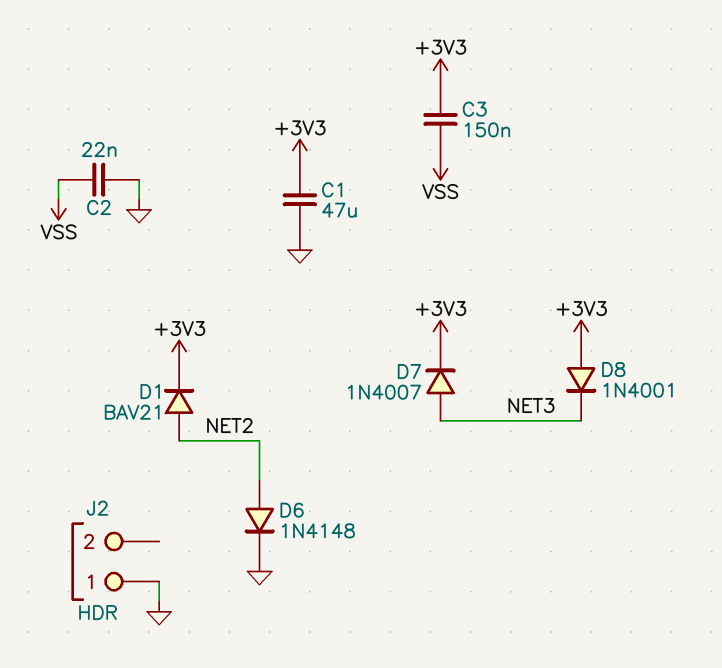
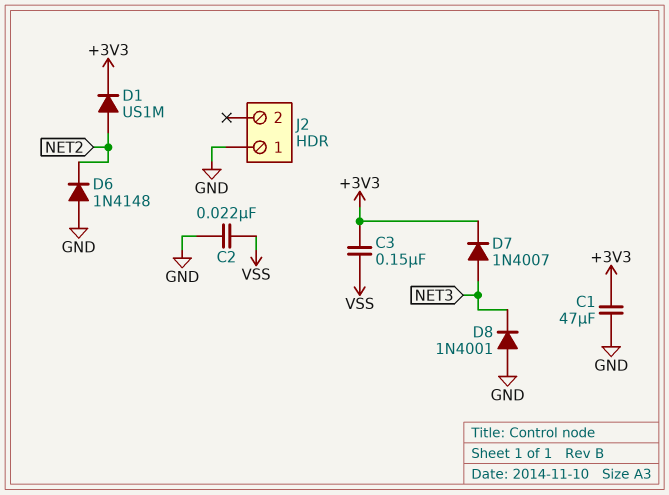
D1: diode BAV21 (A NET2, K +3V3) -> diode US1M (A NET2, K +3V3)
D6: diode 1N4148 (A NET2, K GND) -> diode 1N4148 (A GND, K NET2)
D8: diode 1N4001 (A +3V3, K NET3) -> diode 1N4001 (A GND, K NET3)

